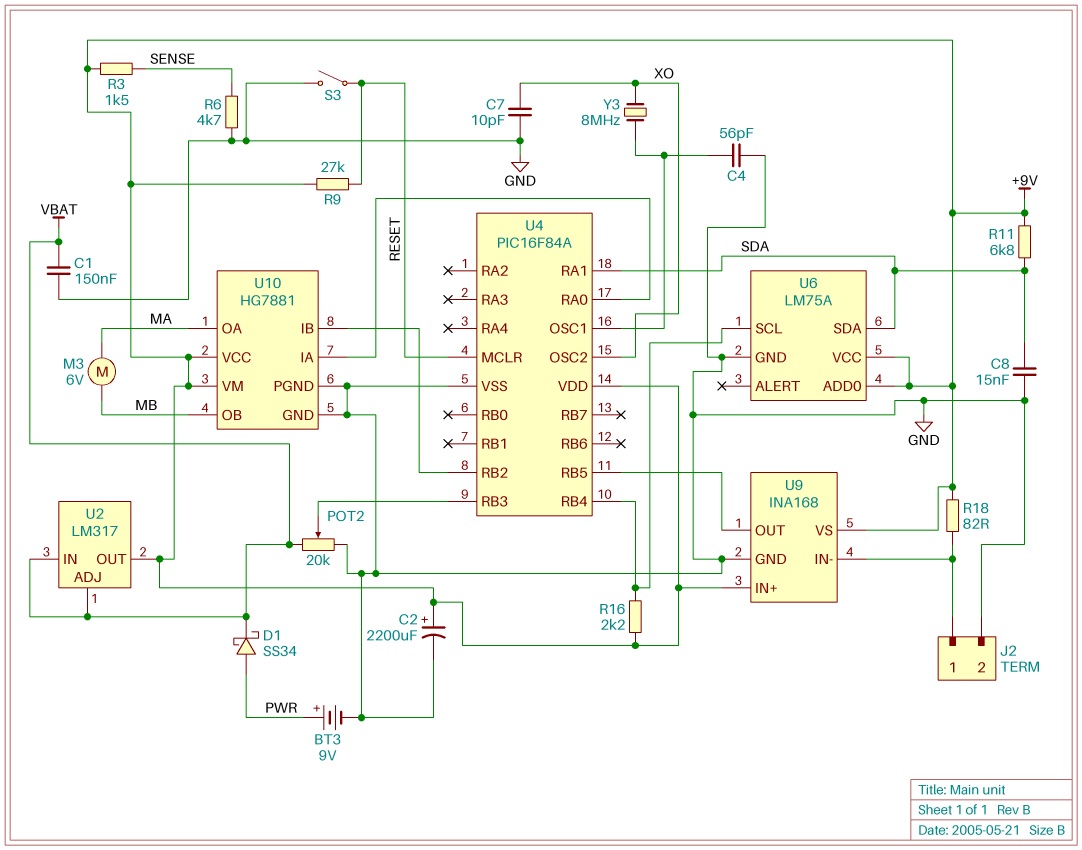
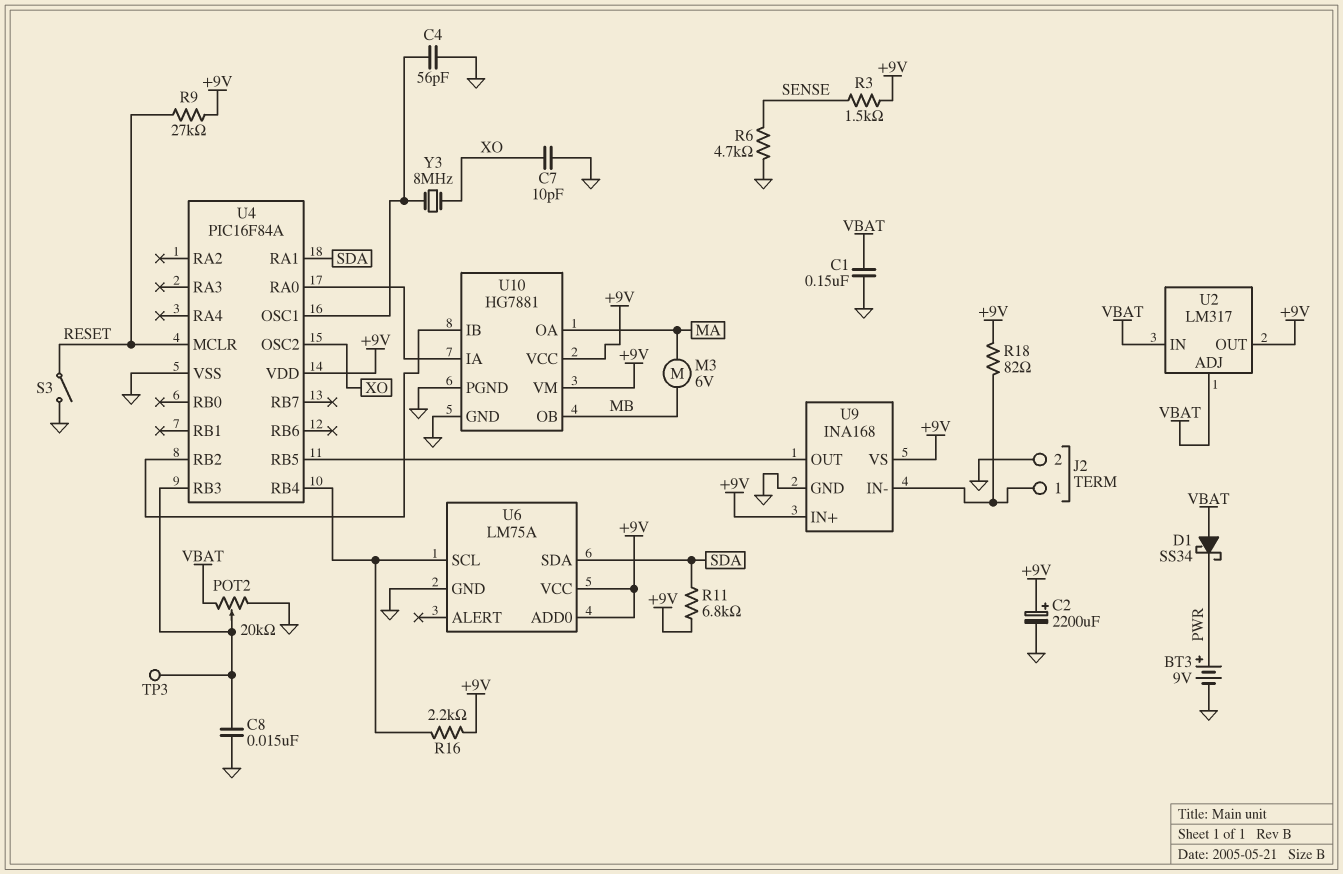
C8: 15nF (GND, SDA) -> 15nF (GND, U4/RB3)
D1: schottky SS34 (A PWR, K VBAT) -> schottky SS34 (A VBAT, K PWR)
TP3: none -> test point (U4/RB3)

